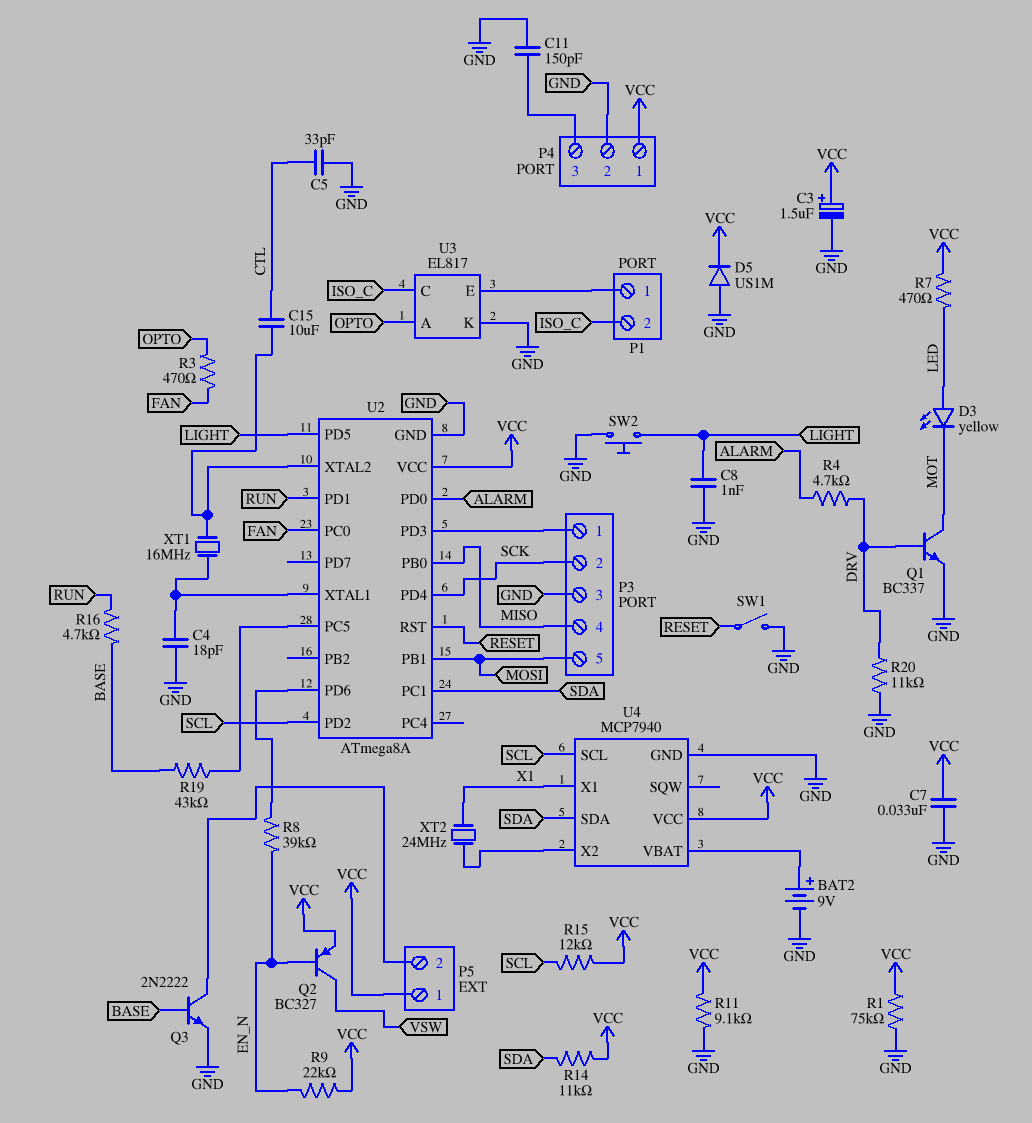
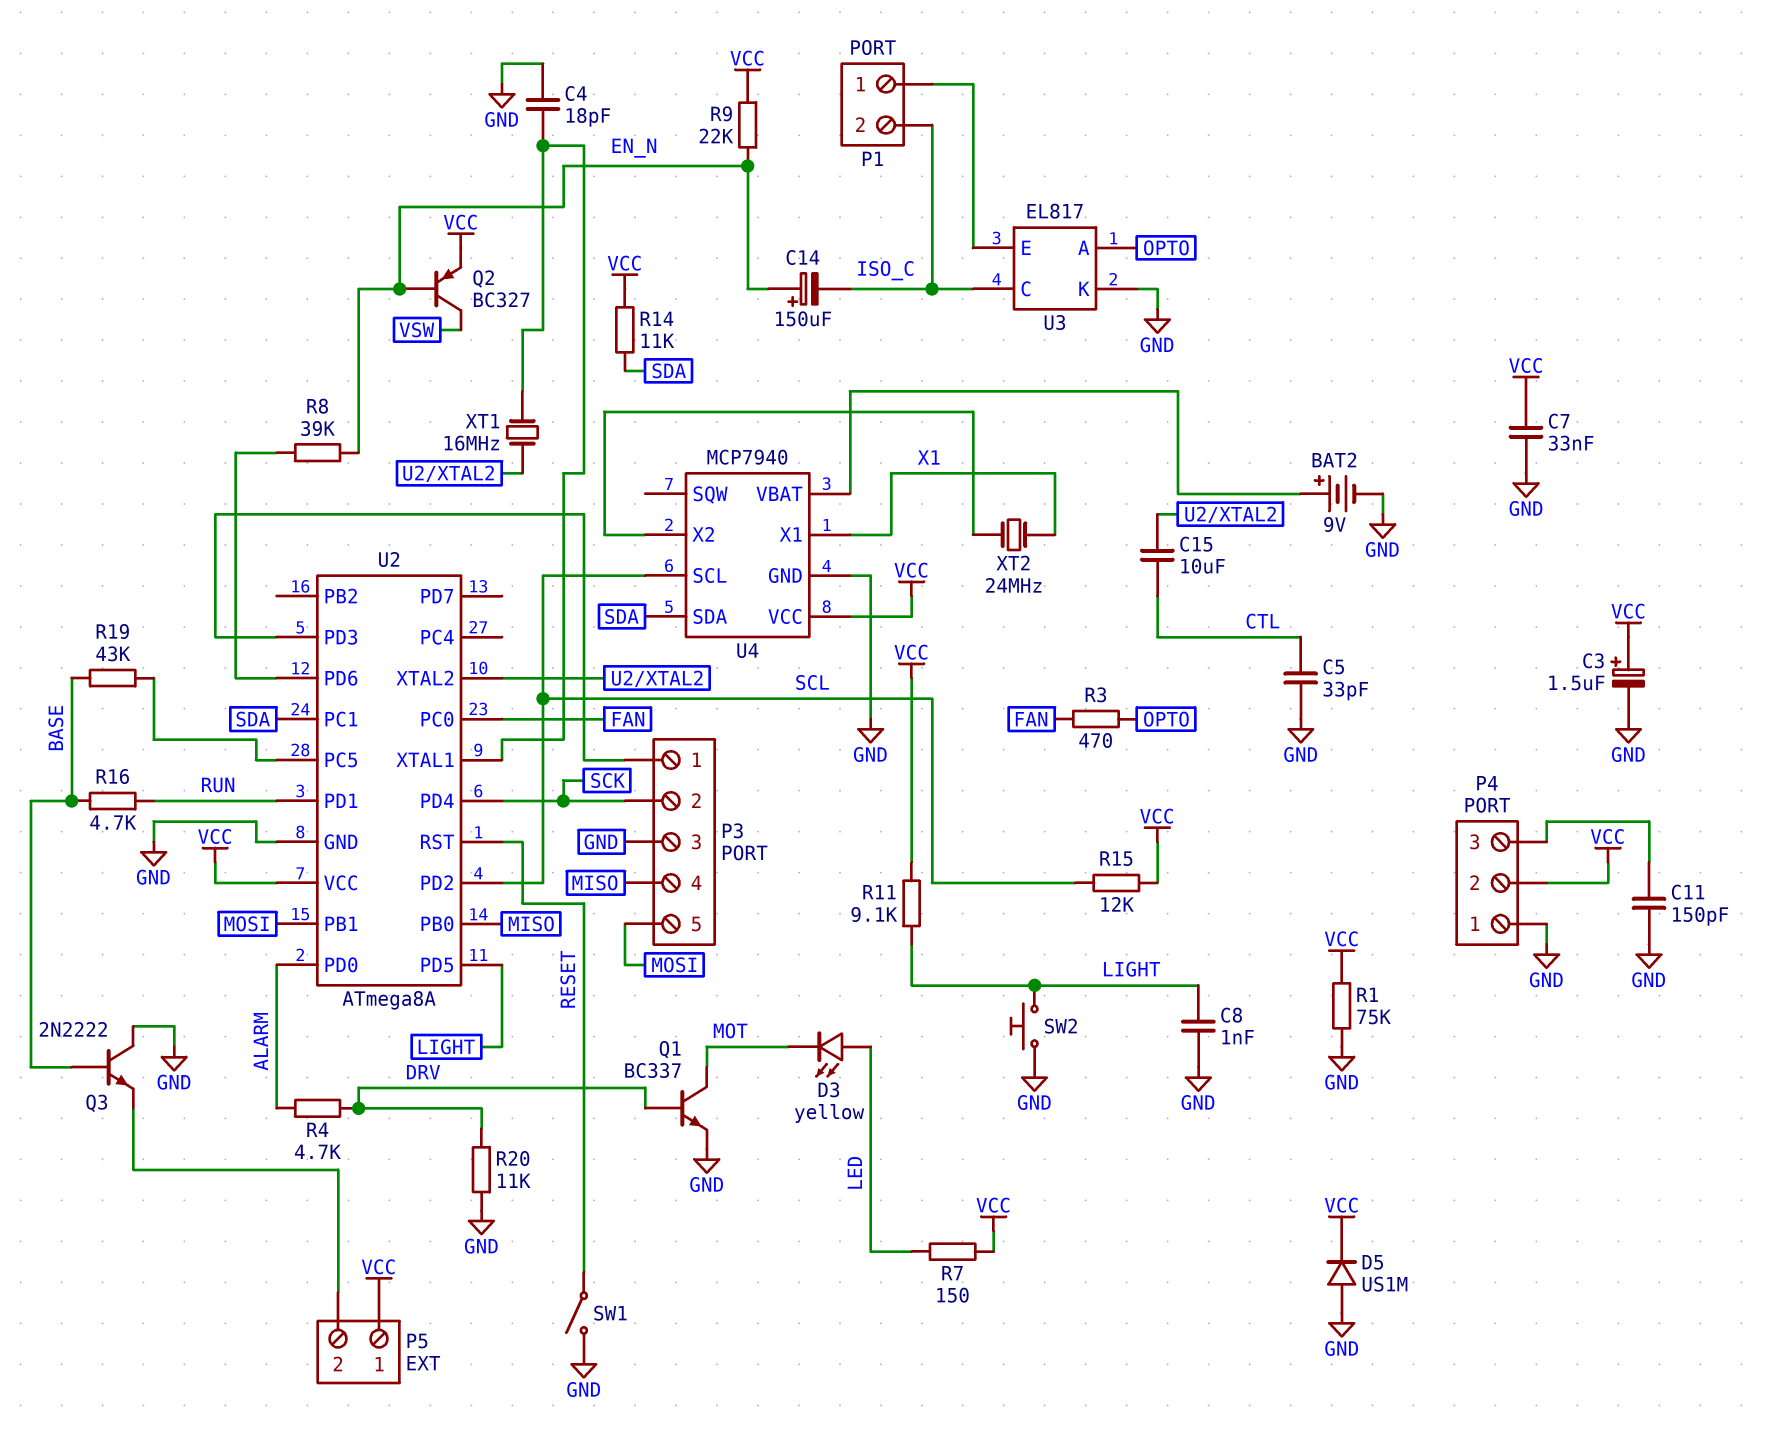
C14: none -> 150uF (plus EN_N, minus ISO_C)
P4 pin 1: VCC -> GND
P4 pin 2: GND -> VCC
Q3: NPN 2N2222 (B BASE, C P5/2, E GND) -> NPN 2N2222 (B BASE, C GND, E P5/2)
R7: 470 (LED, VCC) -> 150 (LED, VCC)
R11: 9.1k (GND, VCC) -> 9.1k (LIGHT, VCC)

